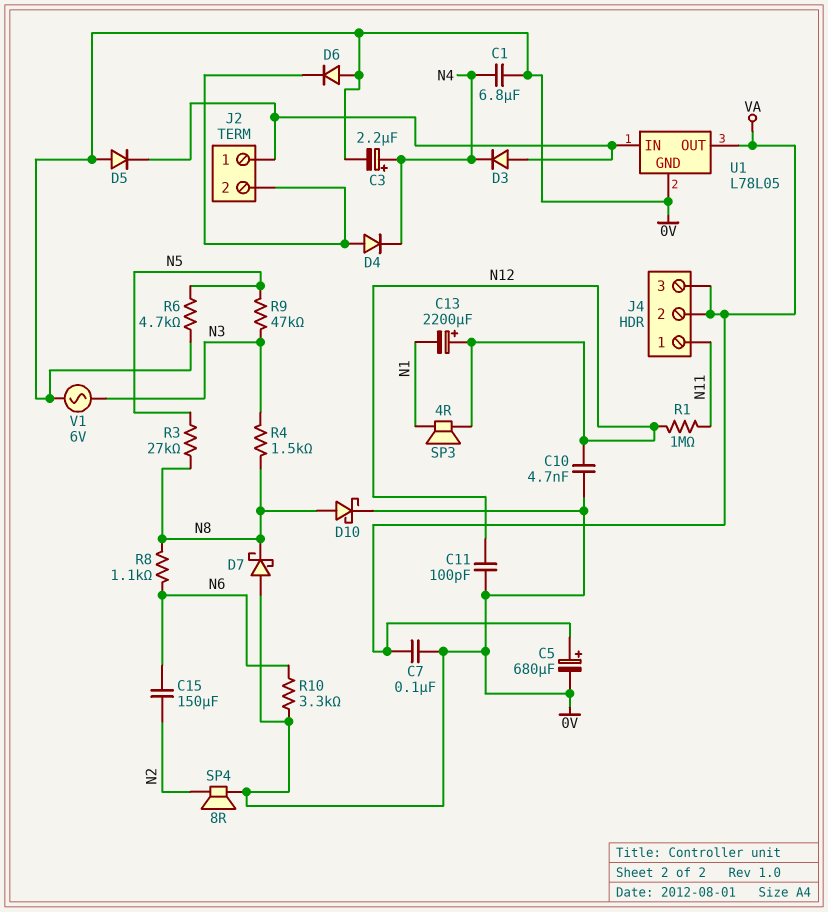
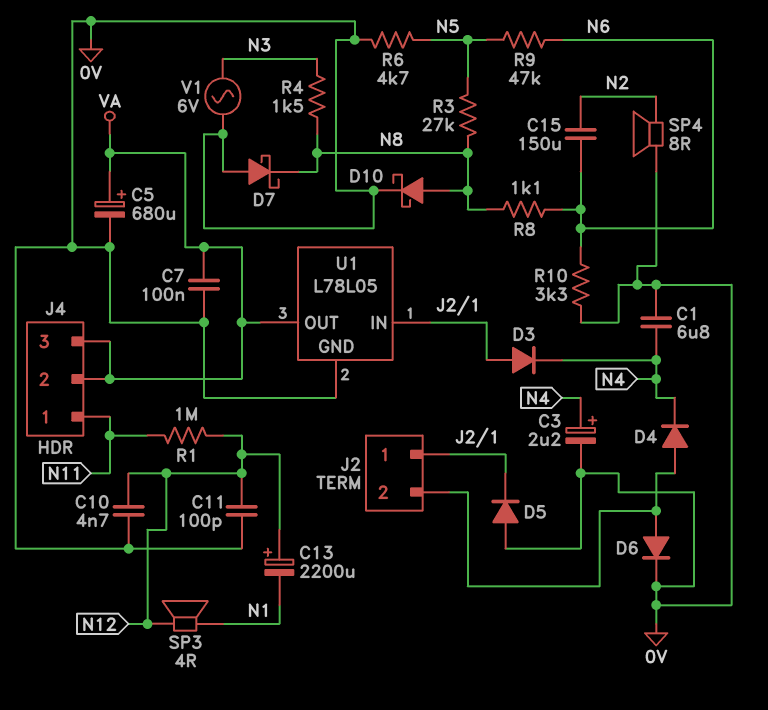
D6: diode (A 0V, K J2/2) -> diode (A J2/2, K 0V)
R9: 47k (N3, N5) -> 47k (N5, N6)

